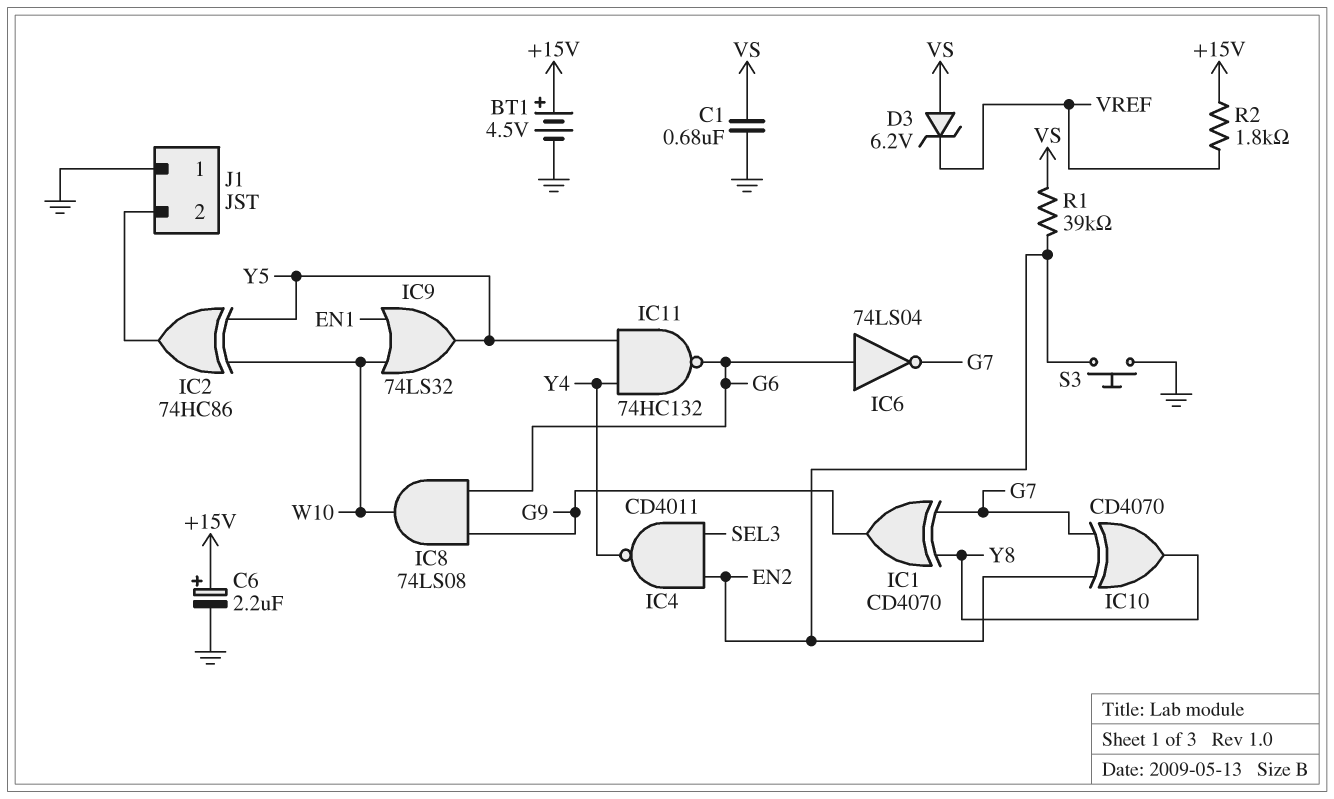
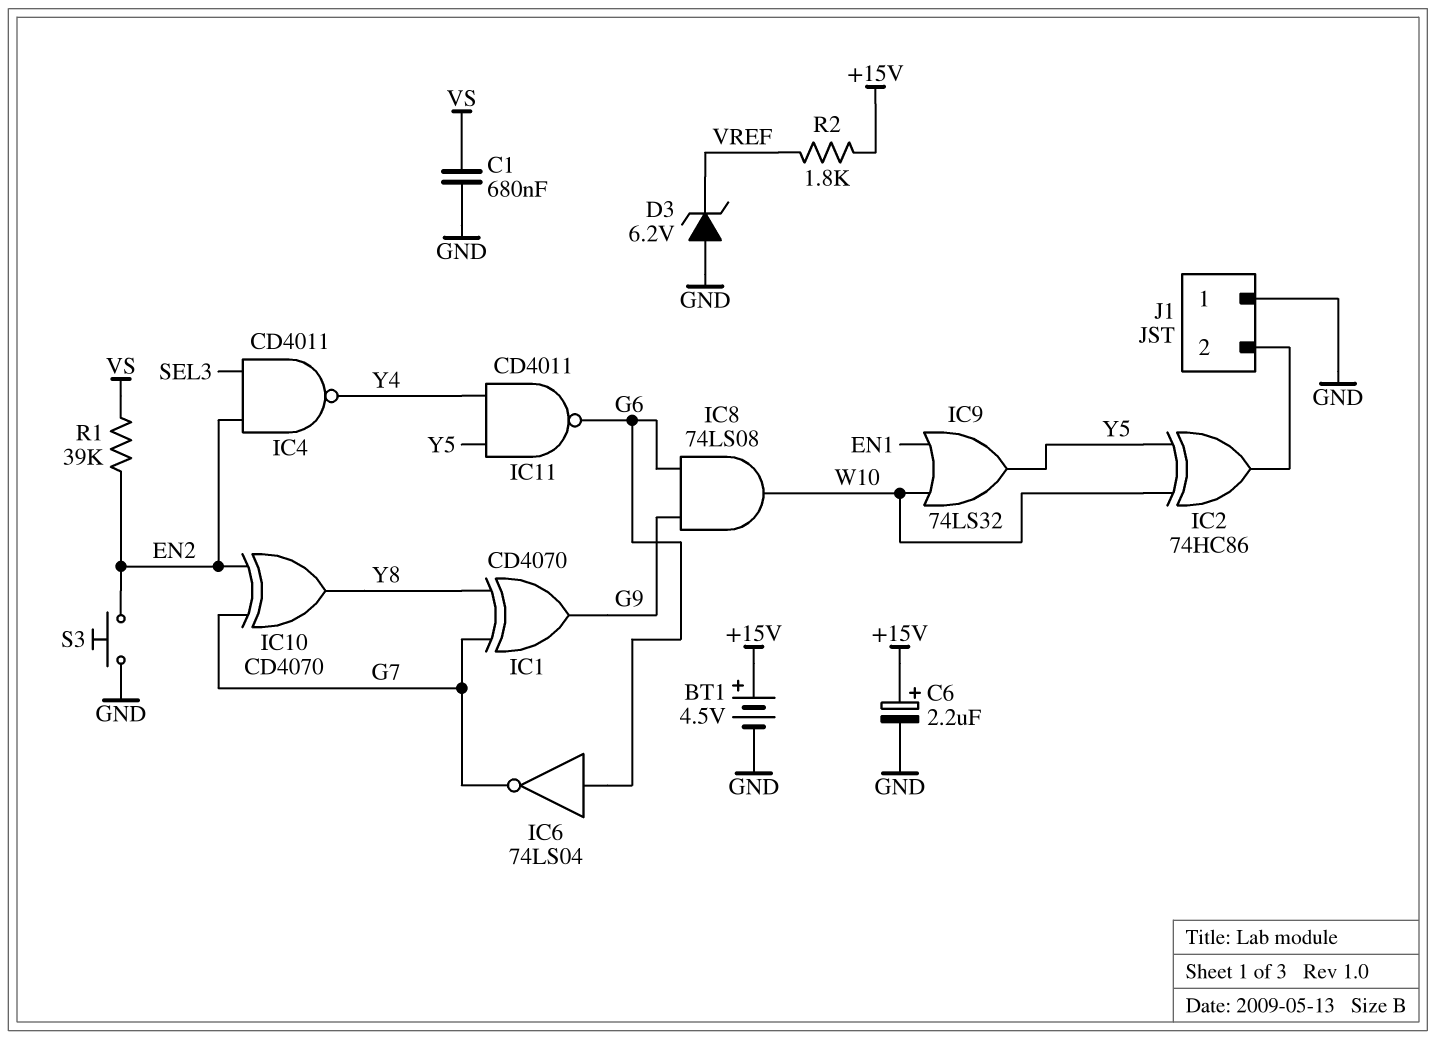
D3: zener 6.2V (A VS, K VREF) -> zener 6.2V (A GND, K VREF)
IC11: NAND 74HC132 (in Y4, in Y5, out G6) -> NAND CD4011 (in Y4, in Y5, out G6)

